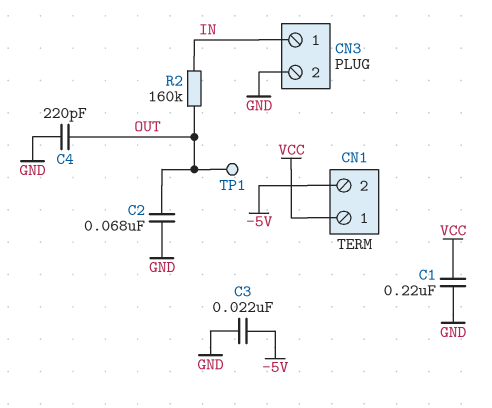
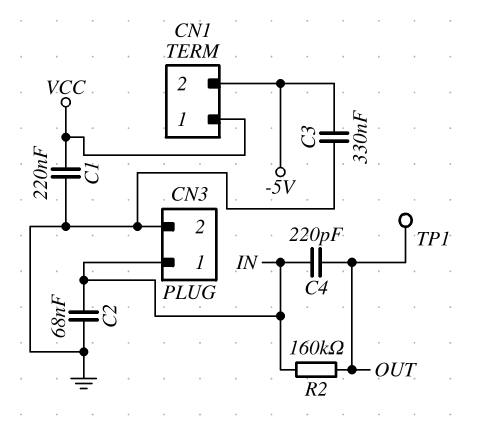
C2: 68nF (GND, OUT) -> 68nF (GND, IN)
C3: 22nF (-5V, GND) -> 330nF (-5V, GND)
C4: 220pF (GND, OUT) -> 220pF (IN, OUT)

